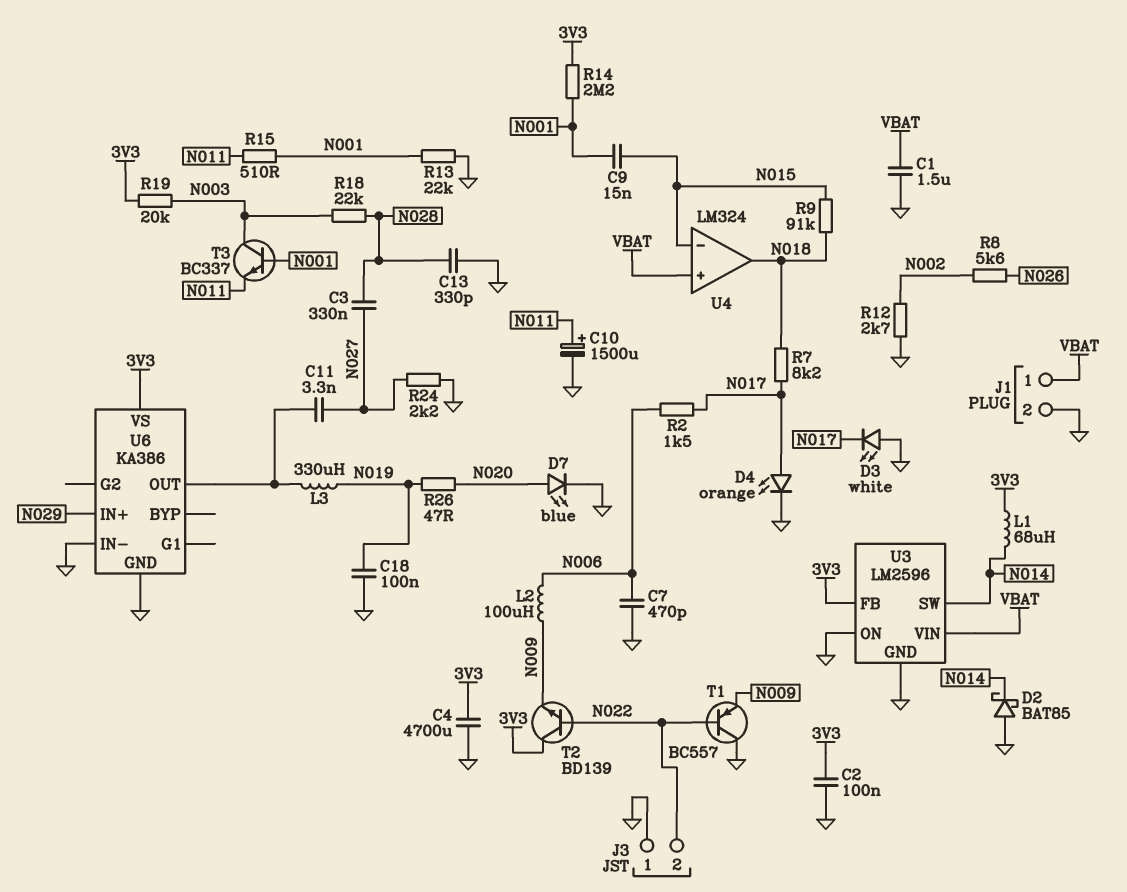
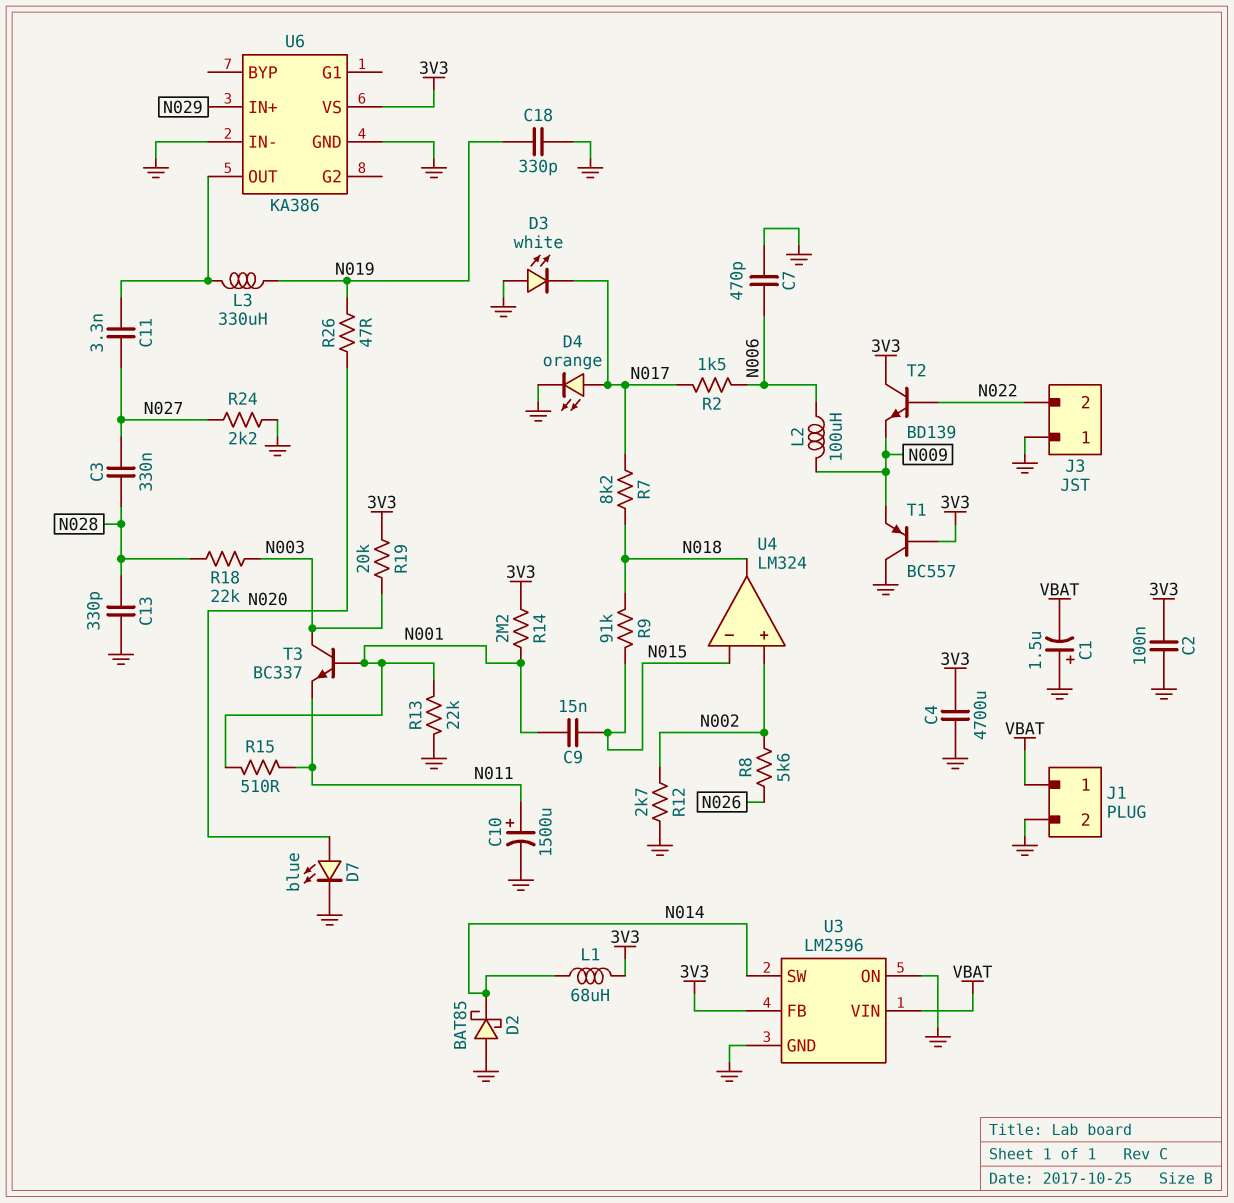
C1: 1.5uF (GND, VBAT) -> 1.5uF (plus GND, minus VBAT)
C18: 100nF (GND, N019) -> 330pF (GND, N019)
T1: PNP BC557 (B N022, C GND, E N009) -> PNP BC557 (B 3V3, C GND, E N009)
U4 pin in+: VBAT -> N002

